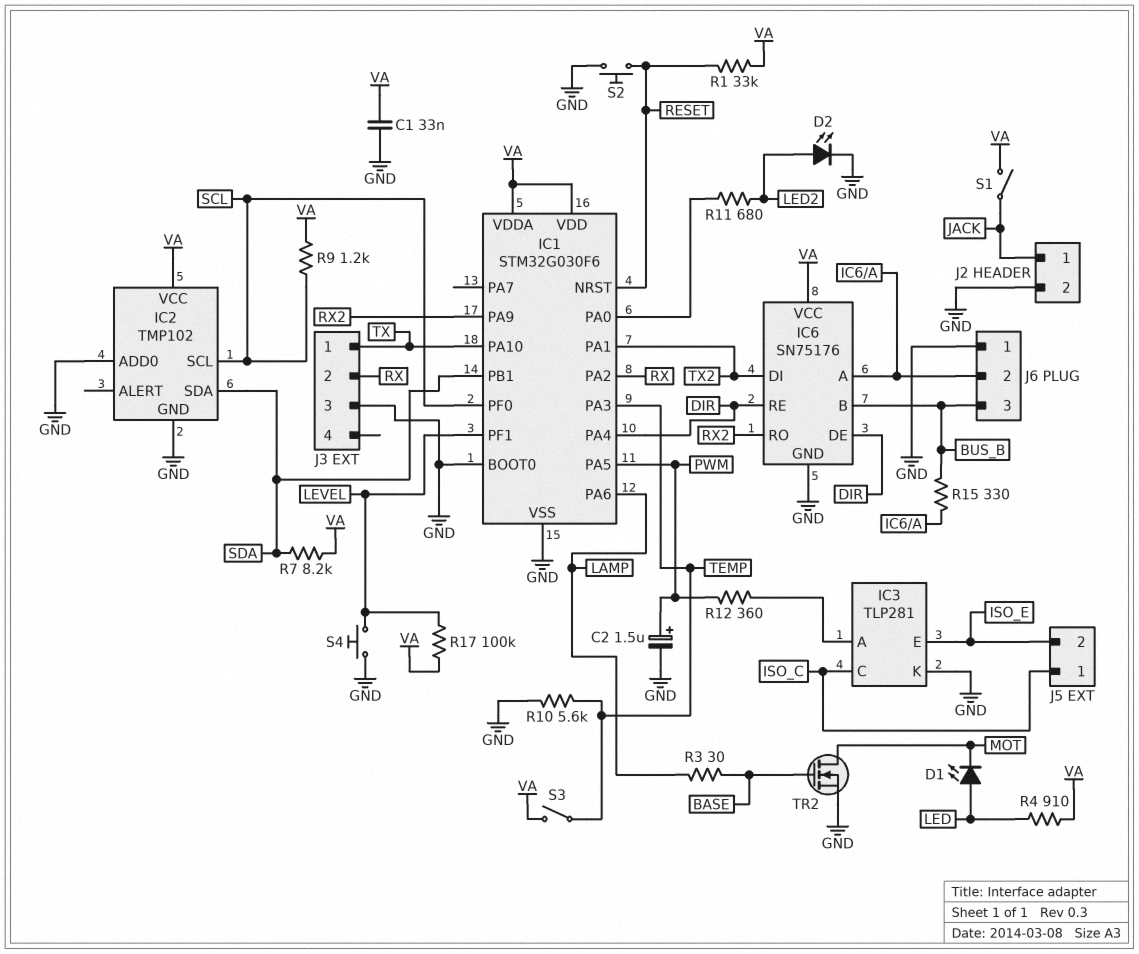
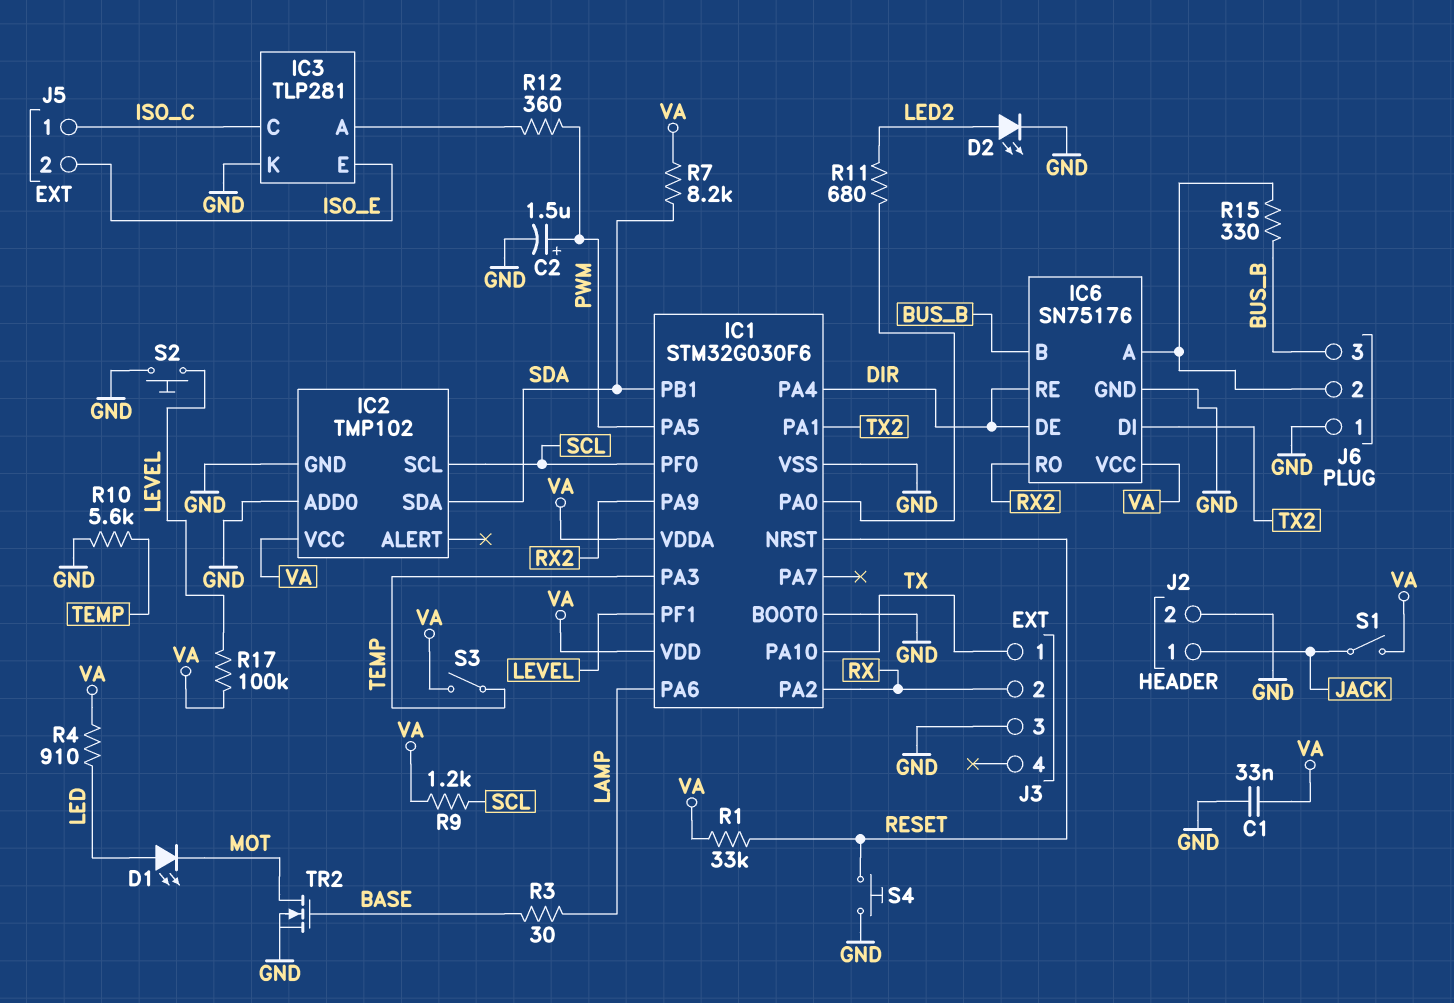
S2: button (GND, RESET) -> button (GND, LEVEL)
S4: button (GND, LEVEL) -> button (GND, RESET)

